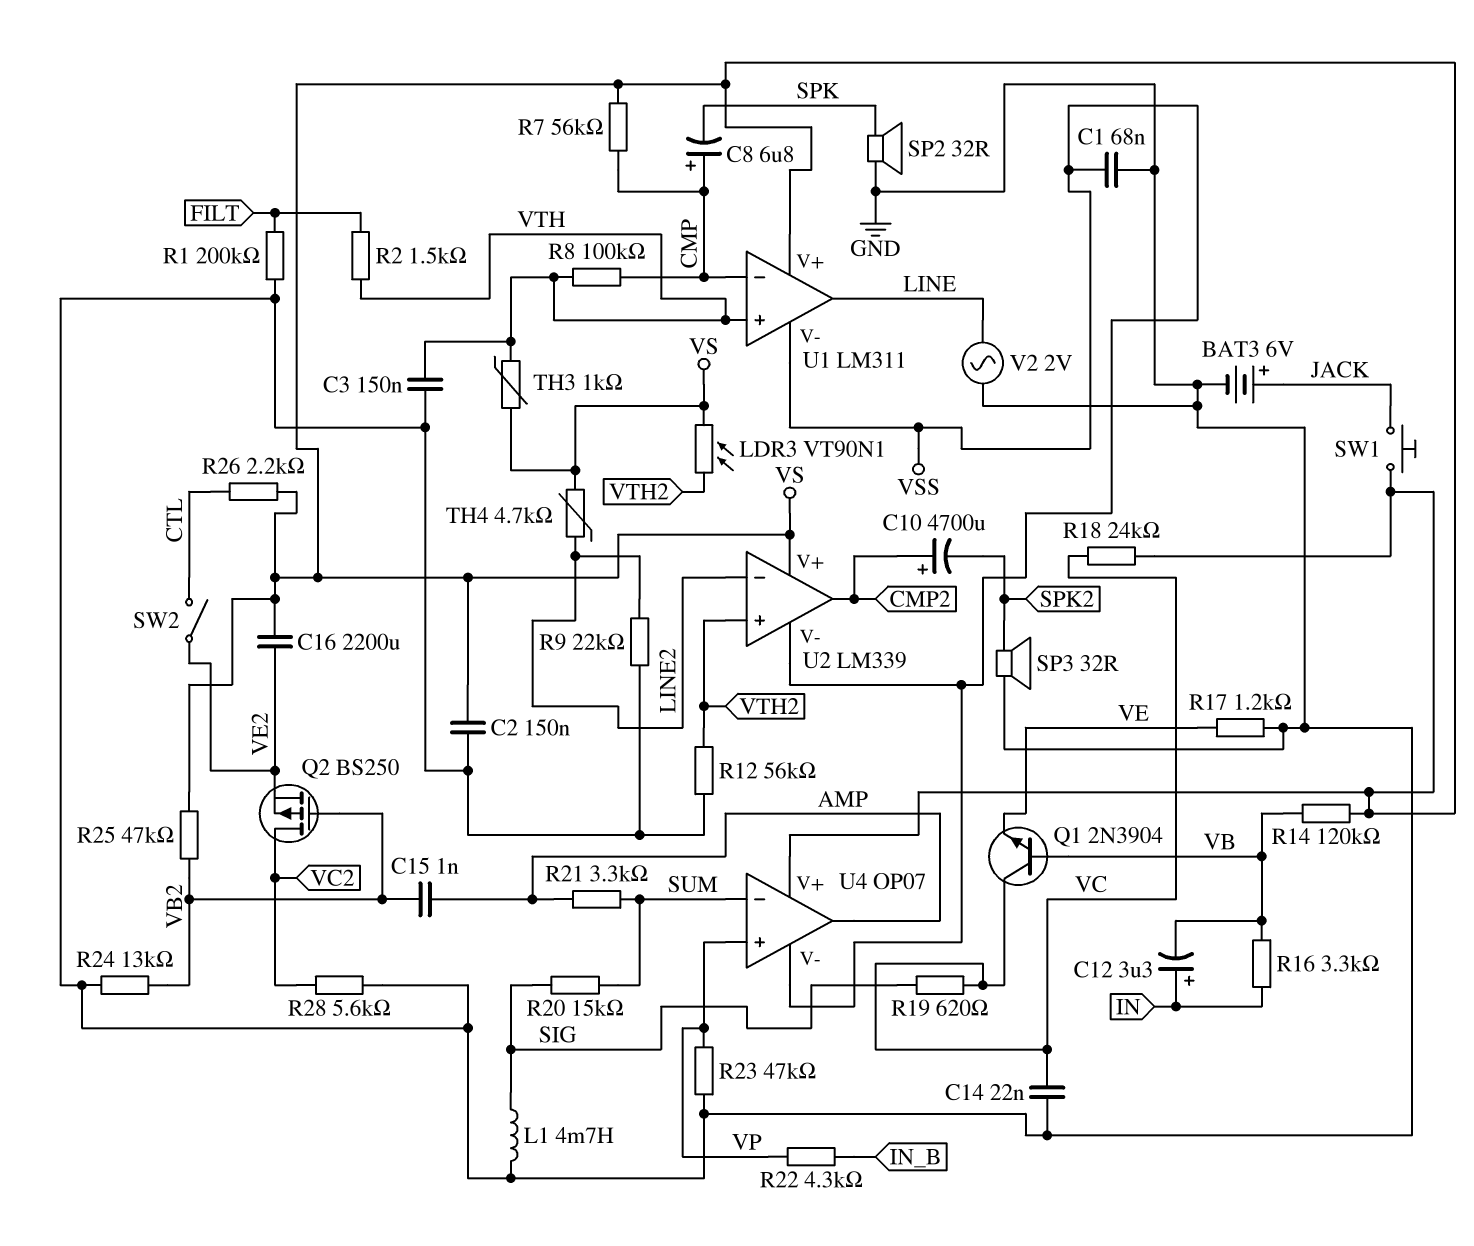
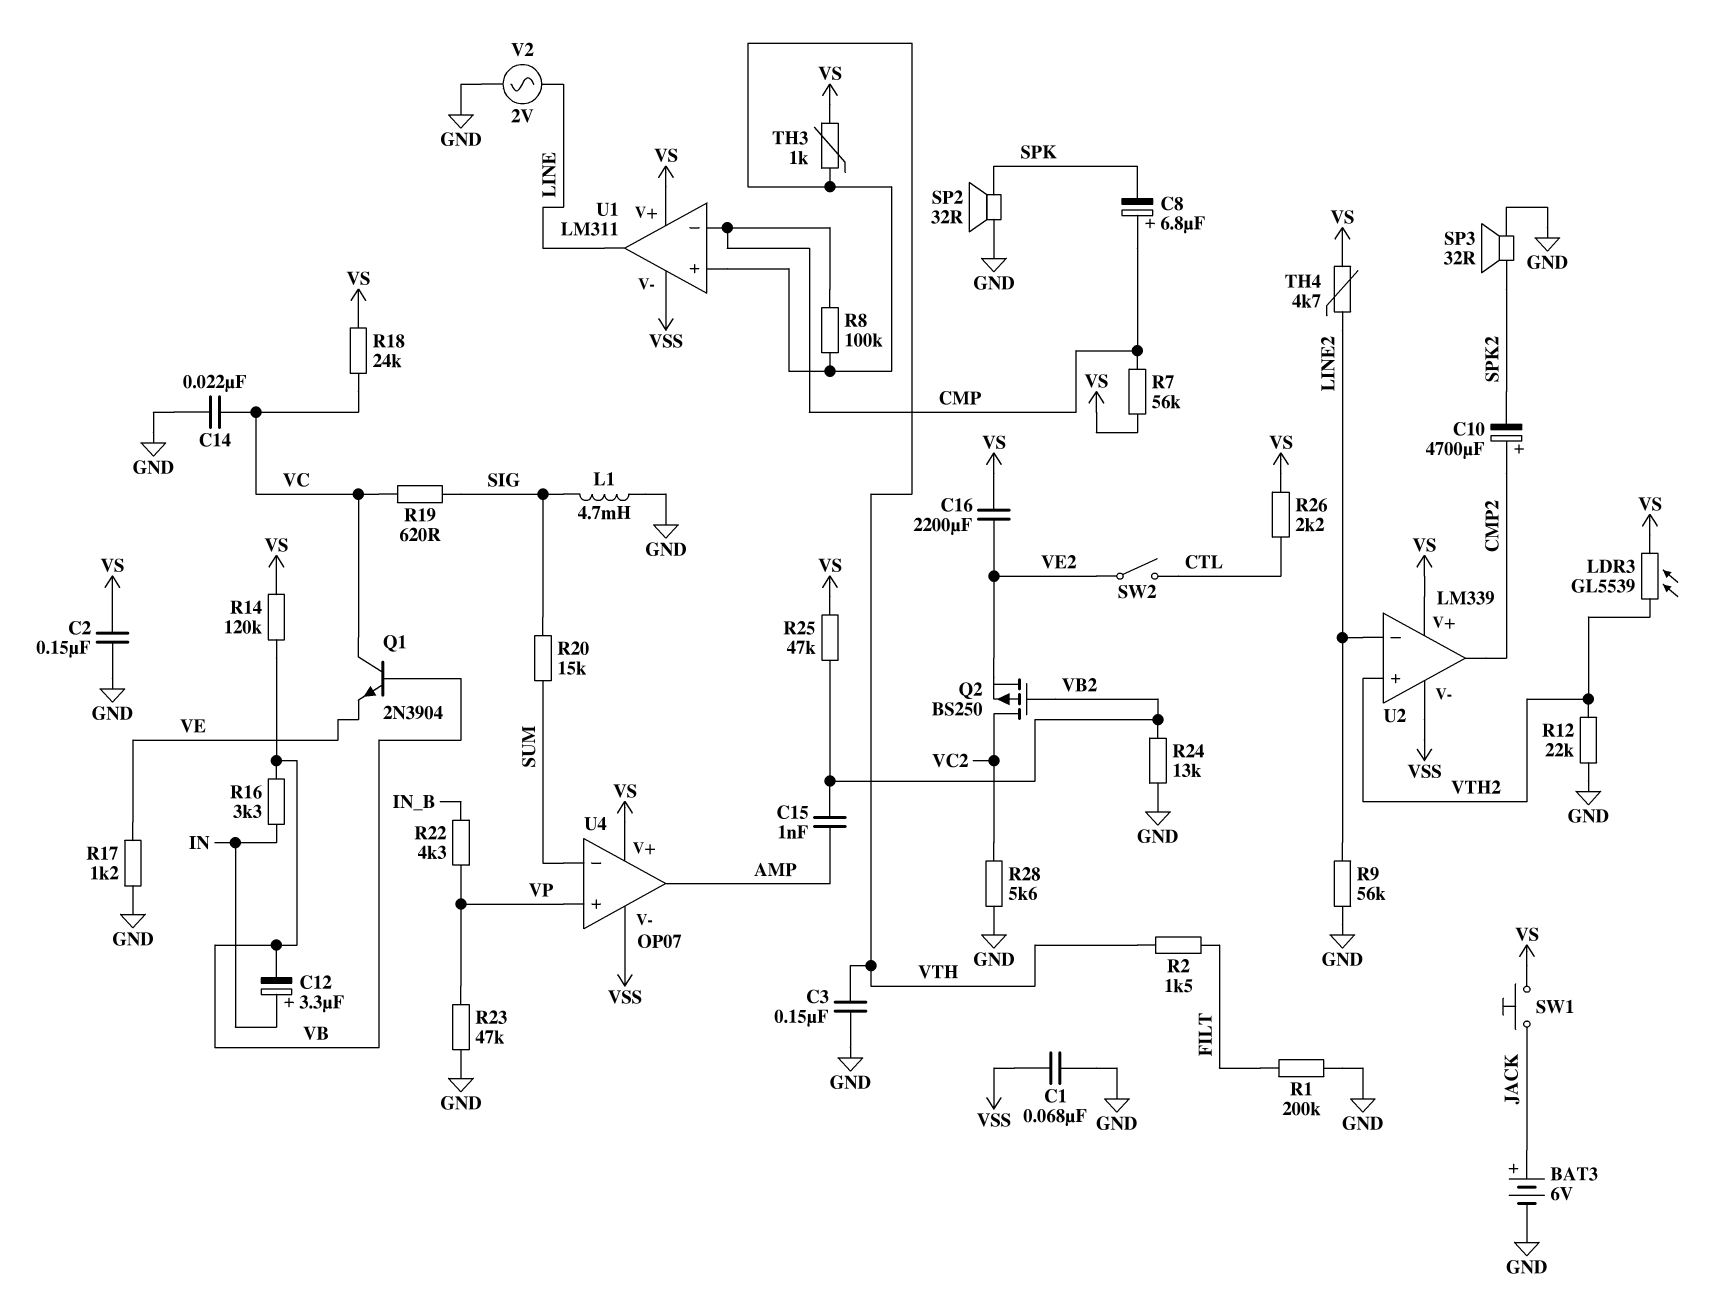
LDR3: VT90N1 (VS, VTH2) -> GL5539 (VS, VTH2)
R9: 22k (GND, LINE2) -> 56k (GND, LINE2)
R12: 56k (GND, VTH2) -> 22k (GND, VTH2)
R21: 3.3k (AMP, SUM) -> none

